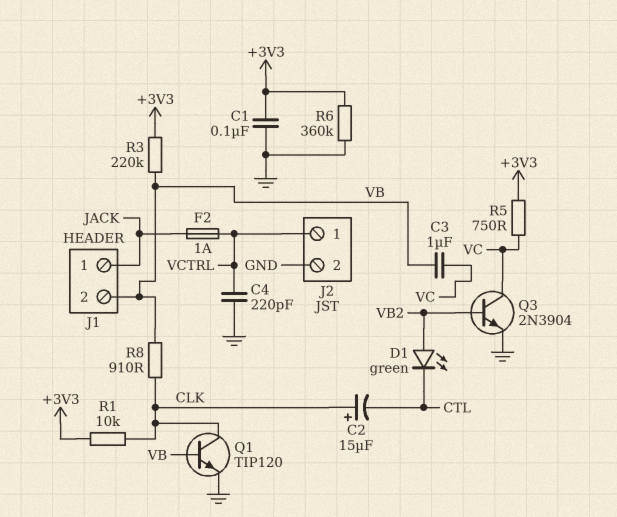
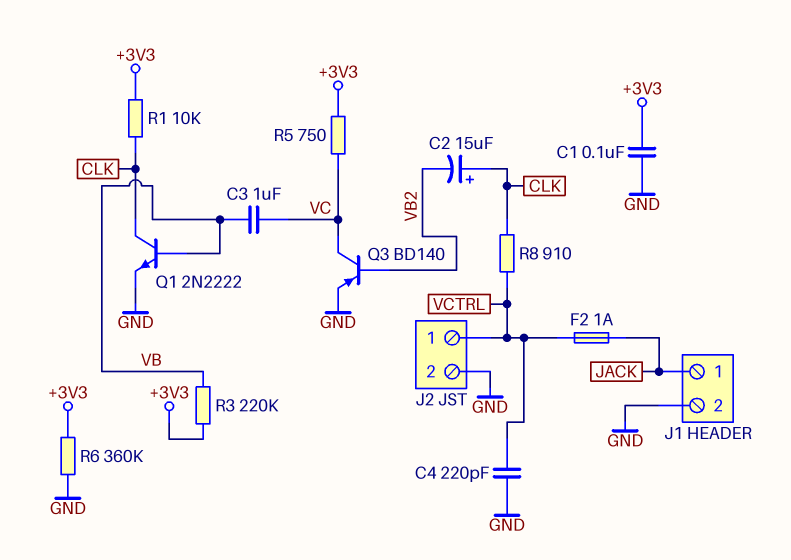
C2: 15uF (plus CLK, minus CTL) -> 15uF (plus CLK, minus VB2)
D1: LED green (A VB2, K CTL) -> none
J1 pin 2: VB -> GND
Q1: NPN TIP120 (B VB, C CLK, E GND) -> NPN 2N2222 (B VB, C CLK, E GND)
Q3: NPN 2N3904 (B VB2, C VC, E GND) -> PNP BD140 (B VB2, C VC, E GND)
R8: 910 (CLK, VB) -> 910 (CLK, VCTRL)

